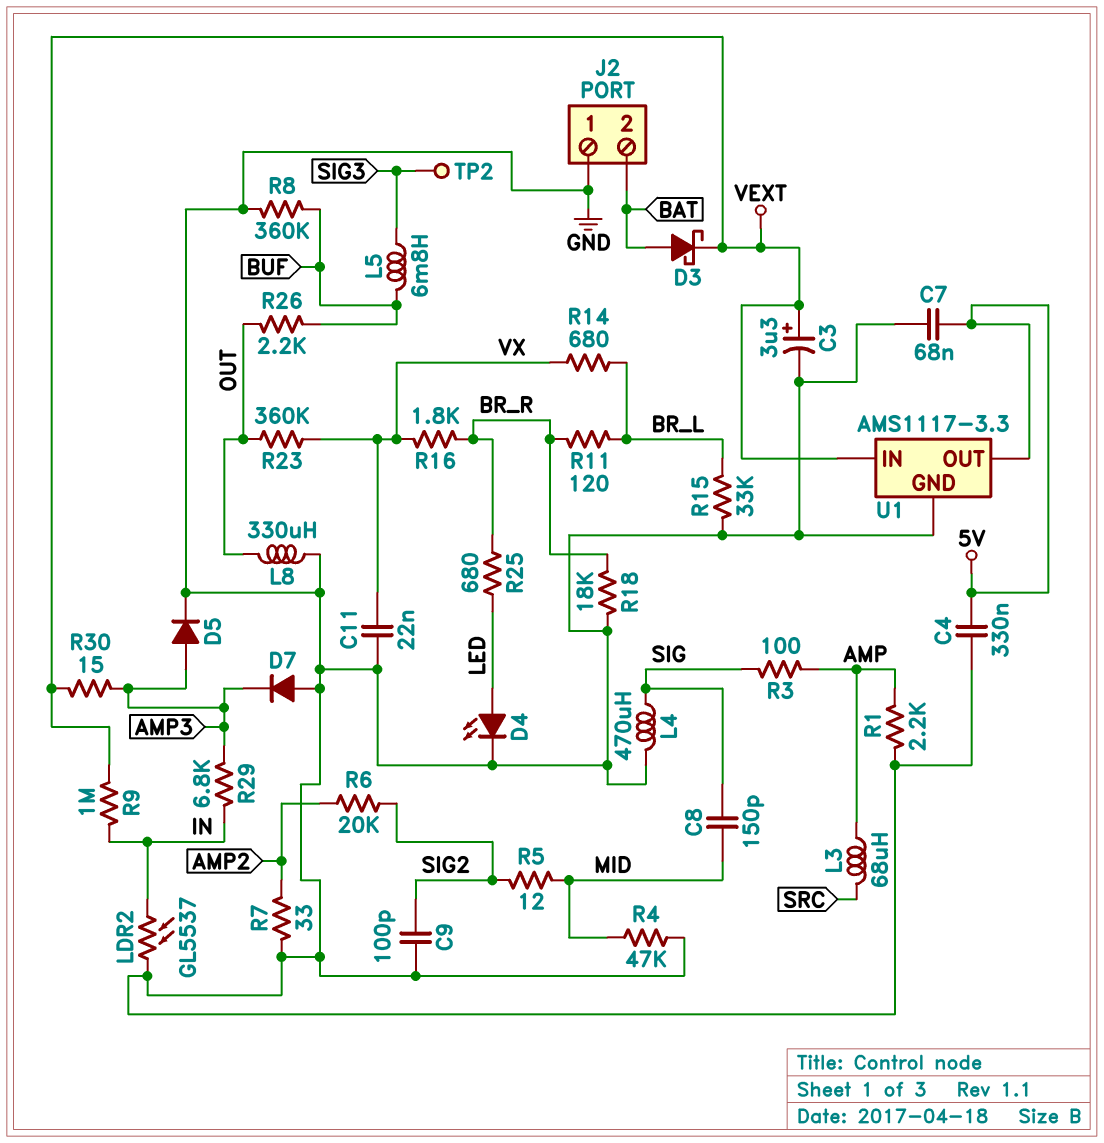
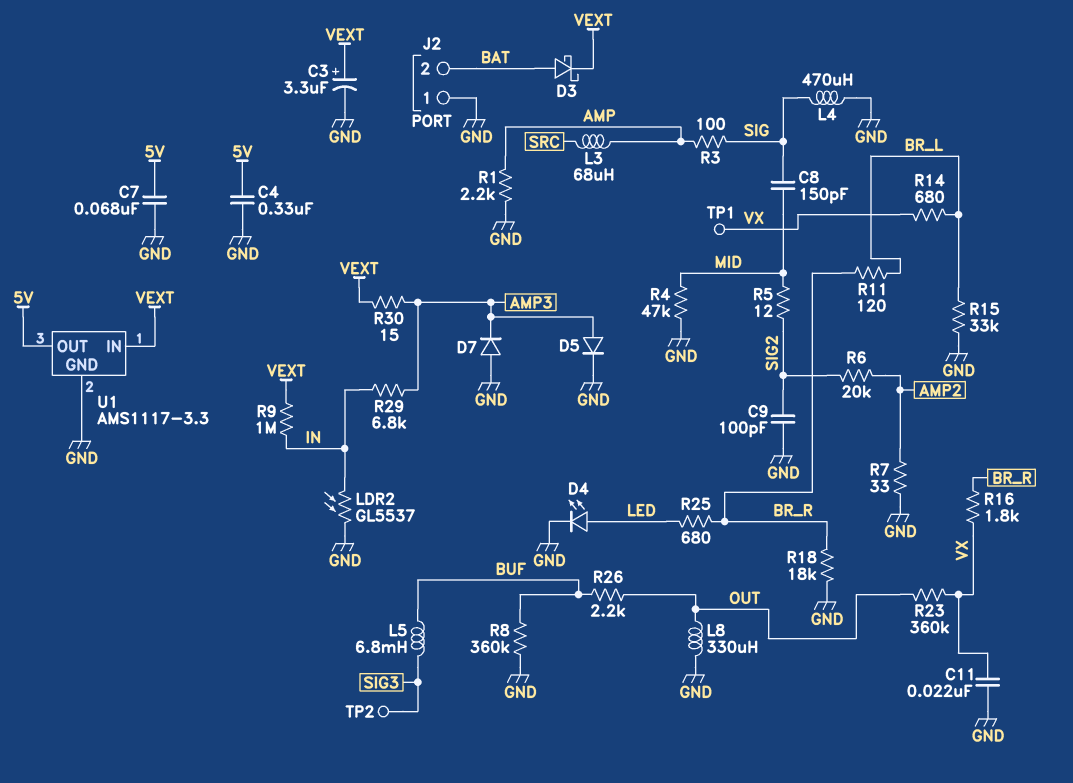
TP1: none -> test point (VX)

